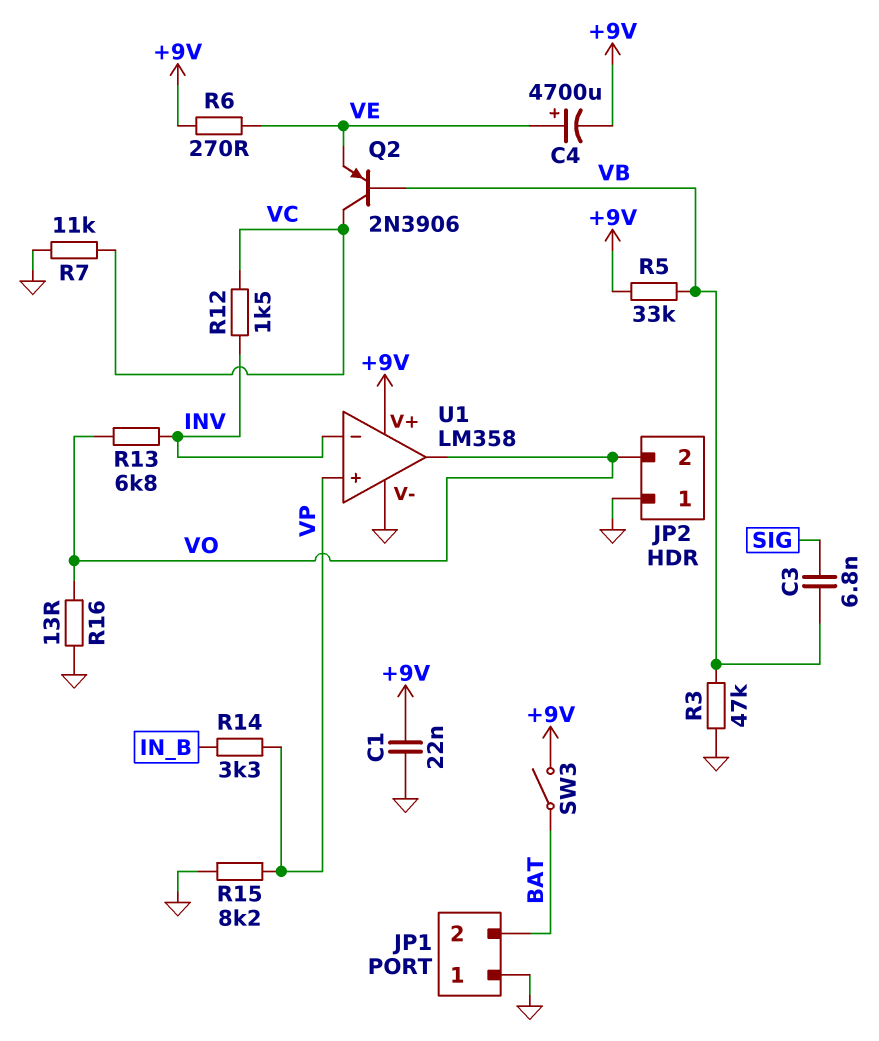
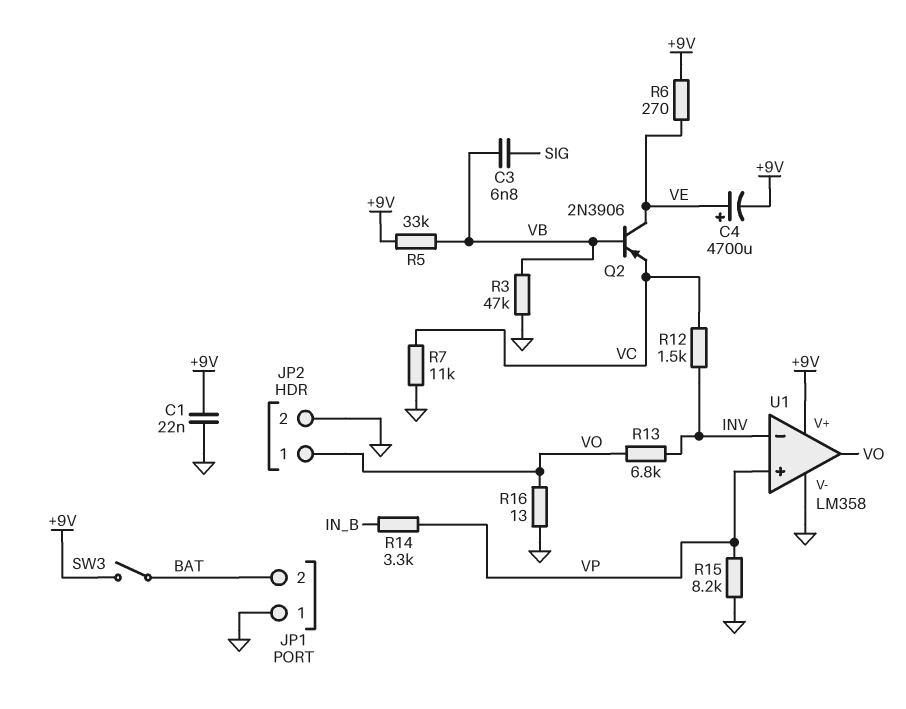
JP2 pin 1: GND -> VO
JP2 pin 2: VO -> GND
Q2: PNP 2N3906 (B VB, C VC, E VE) -> PNP 2N3906 (B VB, C VE, E VC)

